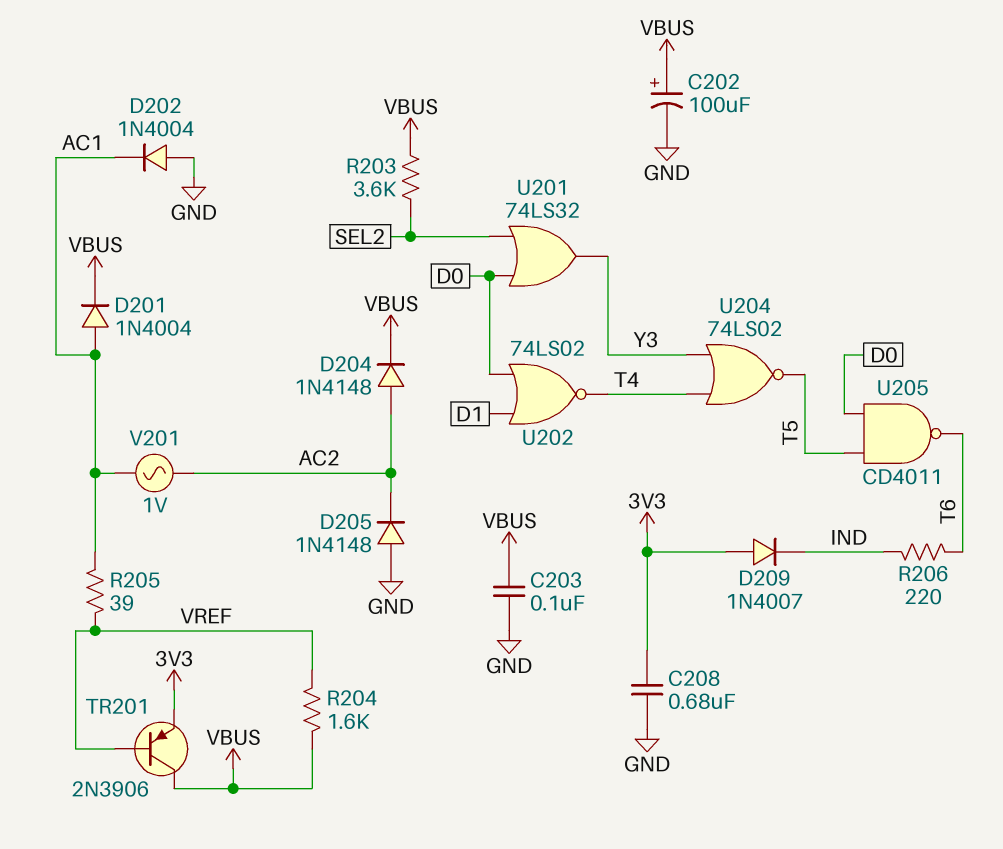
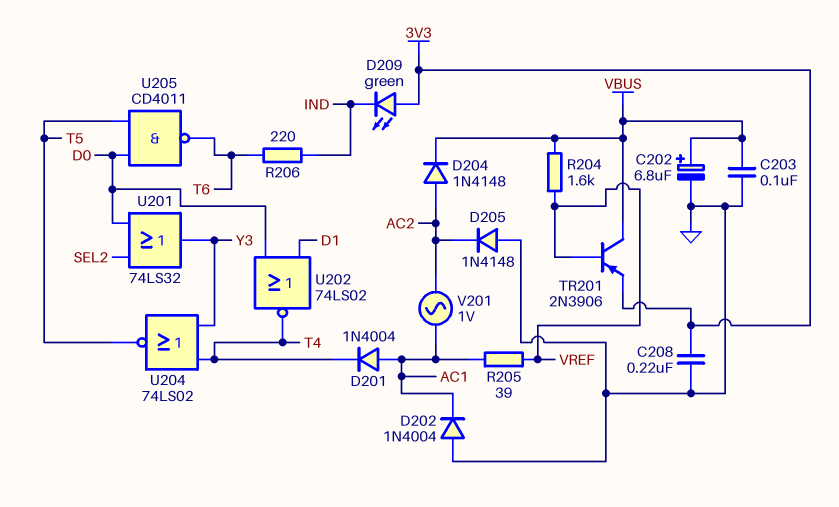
C202: 100uF (plus VBUS, minus GND) -> 6.8uF (plus VBUS, minus GND)
C208: 680nF (3V3, GND) -> 220nF (3V3, GND)
D201: diode 1N4004 (A AC1, K VBUS) -> diode 1N4004 (A AC1, K T4)
D209: diode 1N4007 (A 3V3, K IND) -> LED green (A 3V3, K IND)
R203: 3.6k (SEL2, VBUS) -> none

